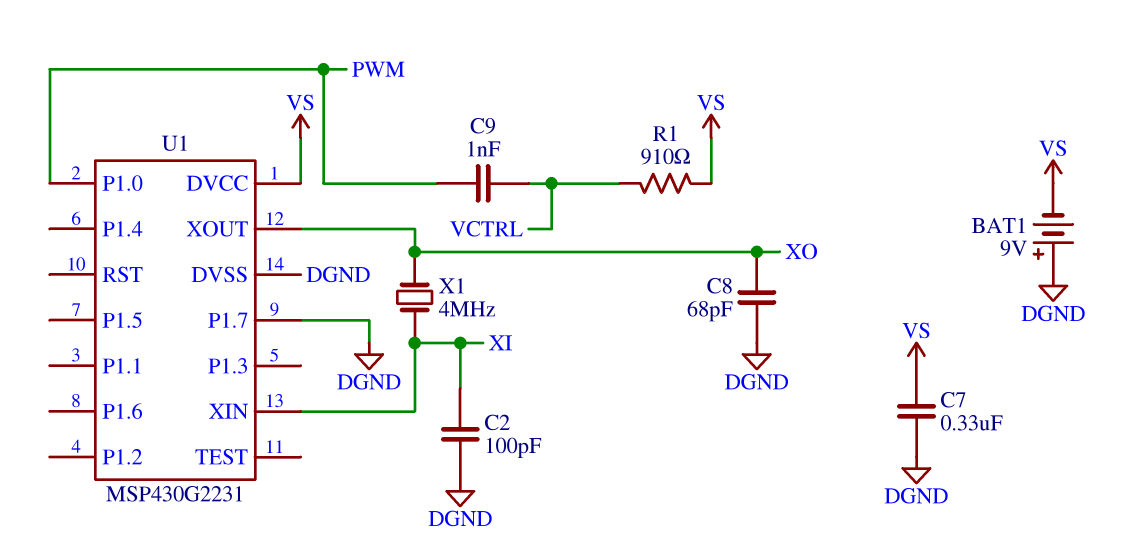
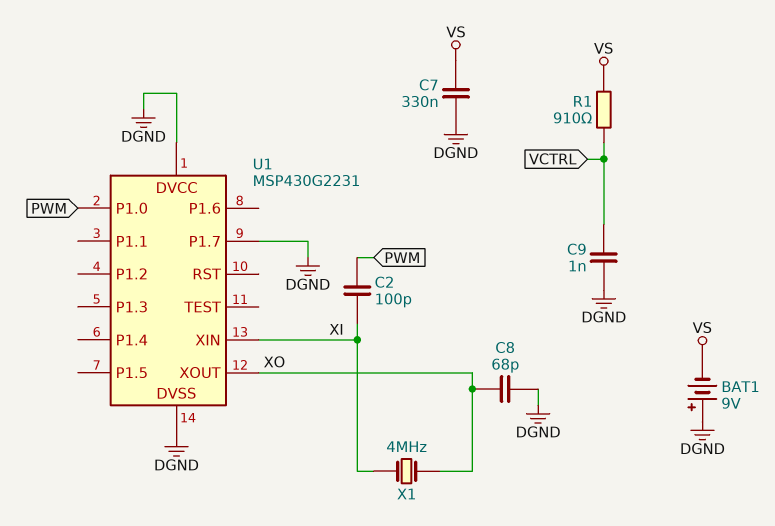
C2: 100pF (DGND, XI) -> 100pF (PWM, XI)
C9: 1nF (PWM, VCTRL) -> 1nF (DGND, VCTRL)
U1 pin DVCC: VS -> DGND

